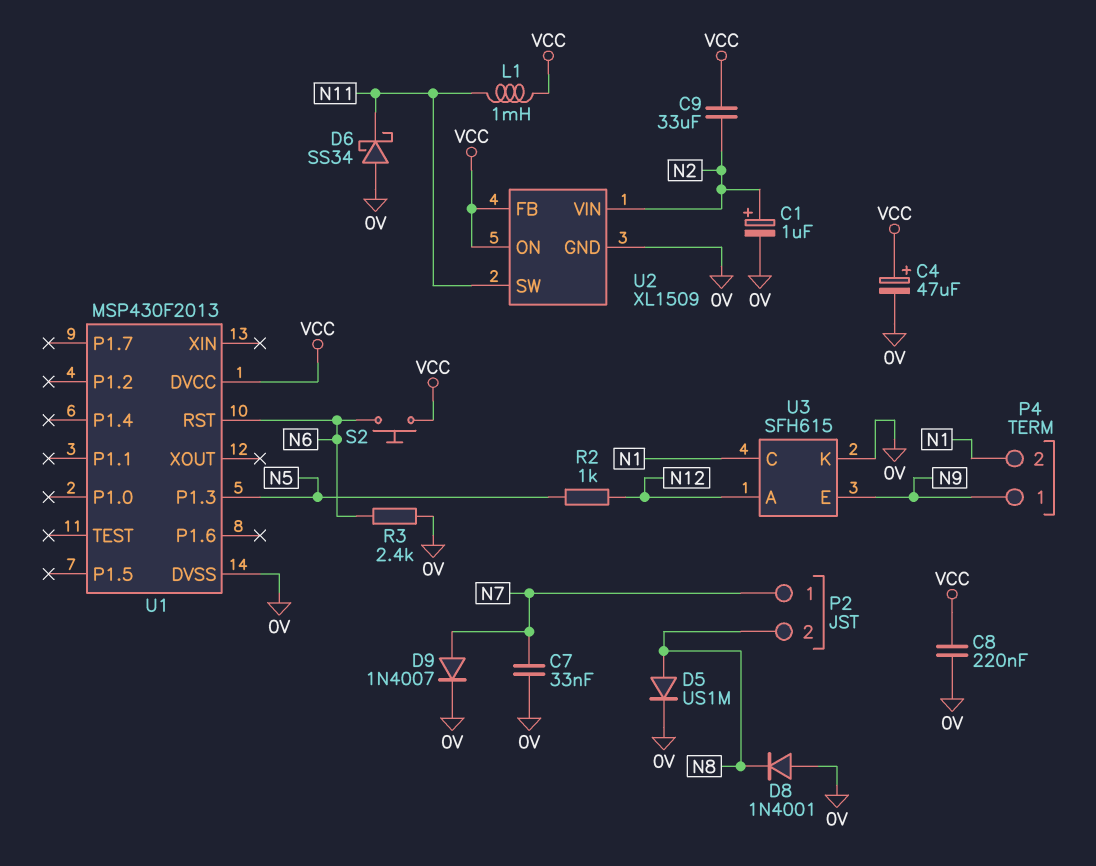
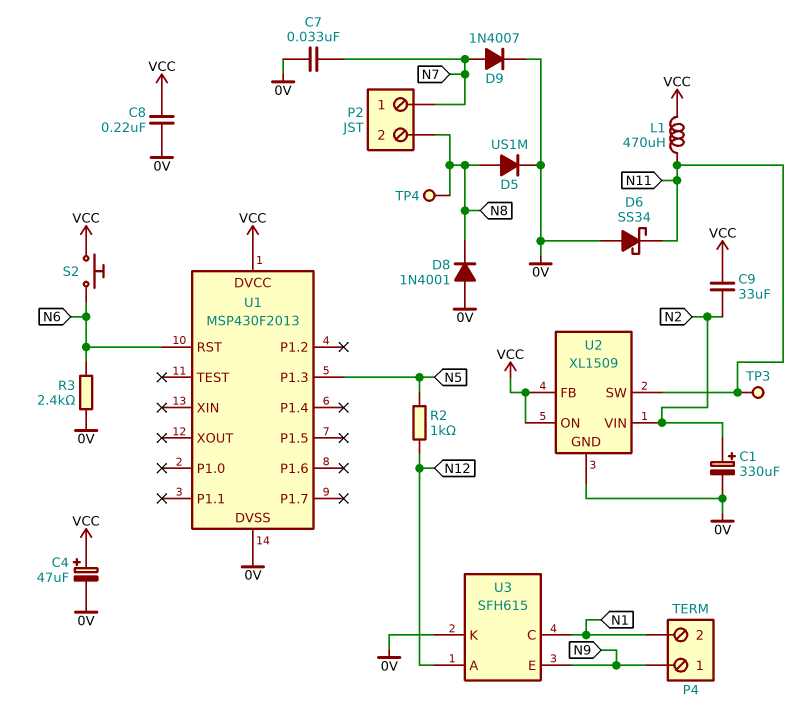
C1: 1uF (plus N2, minus 0V) -> 330uF (plus N2, minus 0V)
L1: 1mH (N11, VCC) -> 470uH (N11, VCC)
TP3: none -> test point (N11)
TP4: none -> test point (N8)

